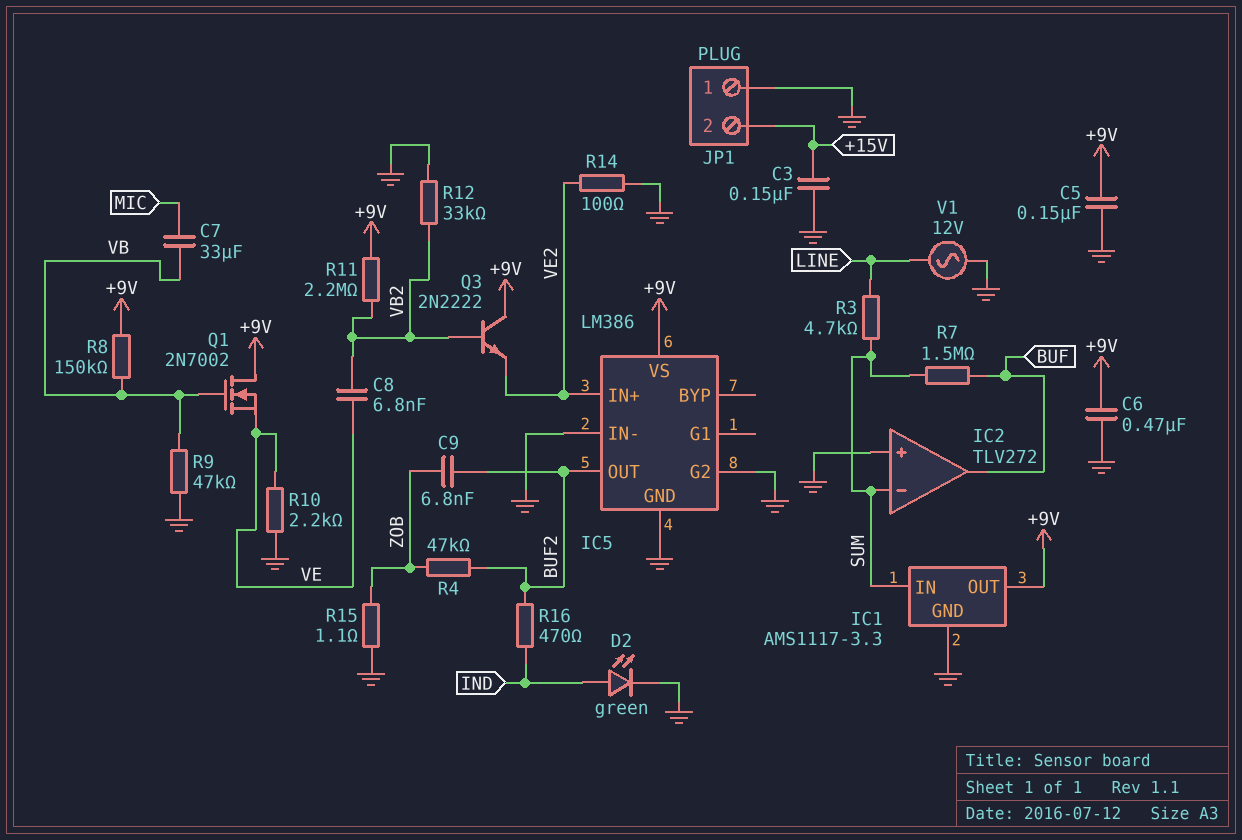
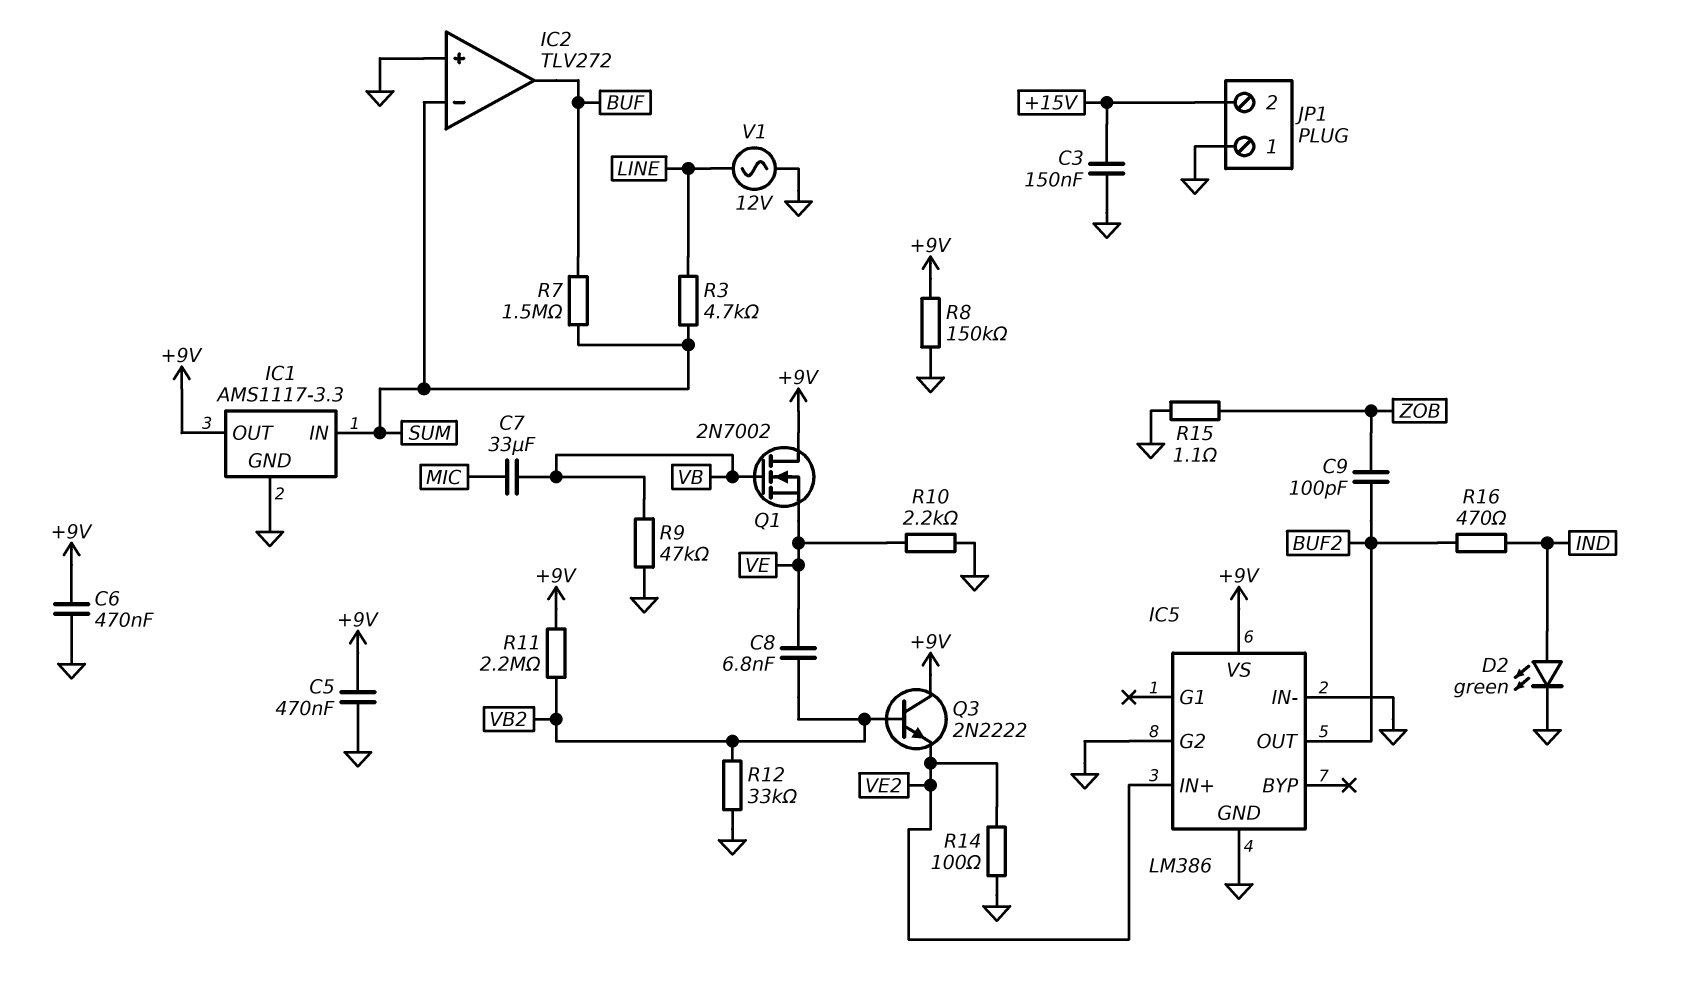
C5: 150nF (+9V, GND) -> 470nF (+9V, GND)
C9: 6.8nF (BUF2, ZOB) -> 100pF (BUF2, ZOB)
R4: 47k (BUF2, ZOB) -> none
R8: 150k (+9V, VB) -> 150k (+9V, GND)

